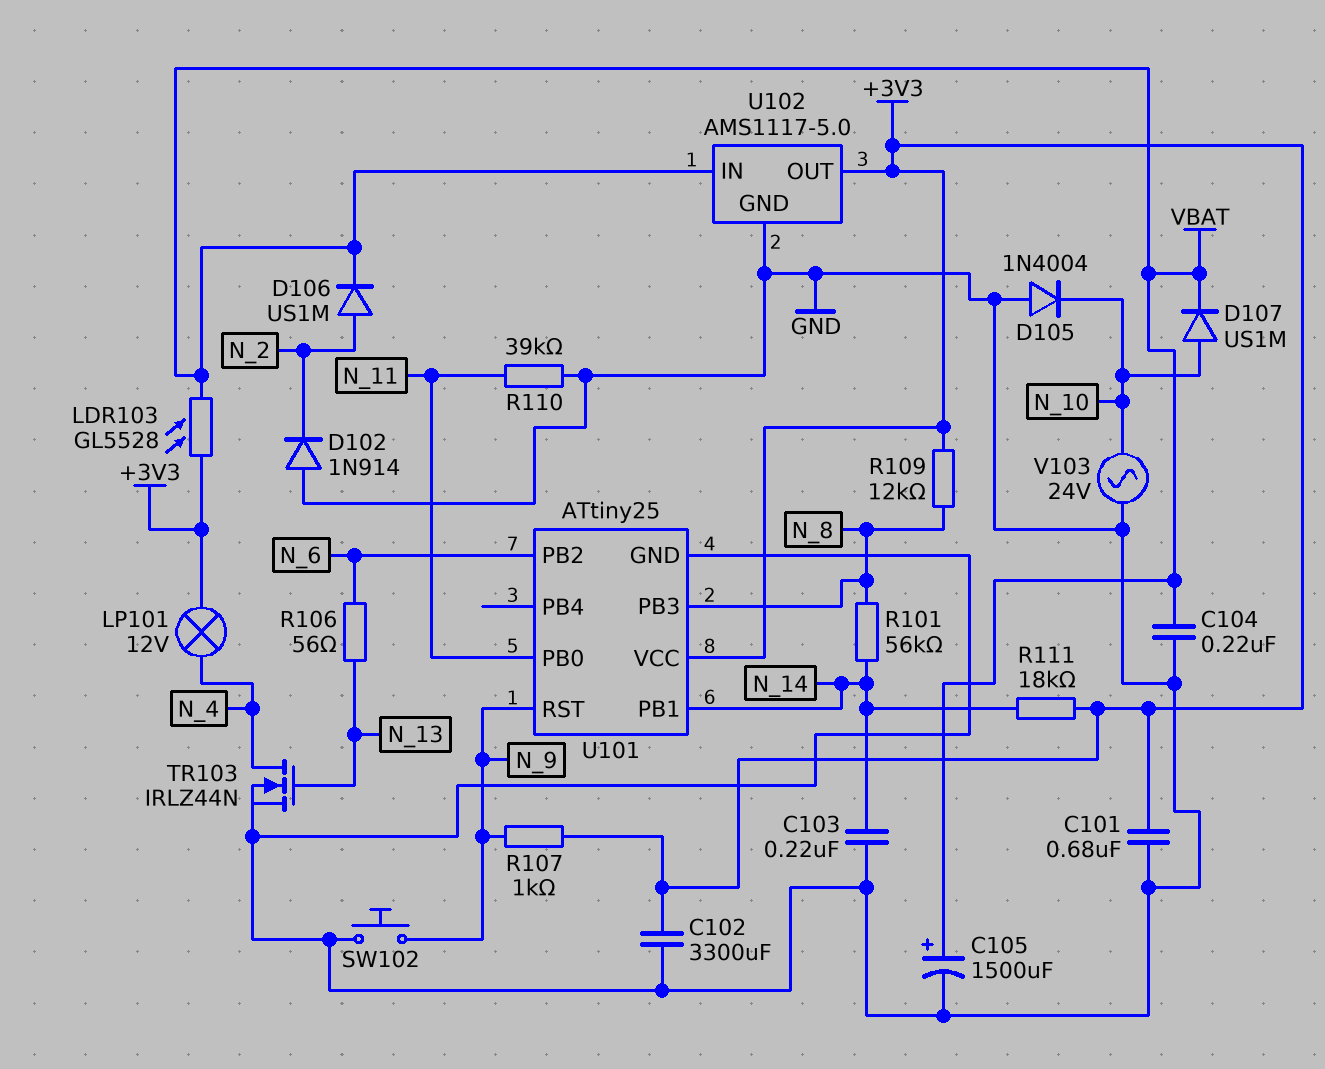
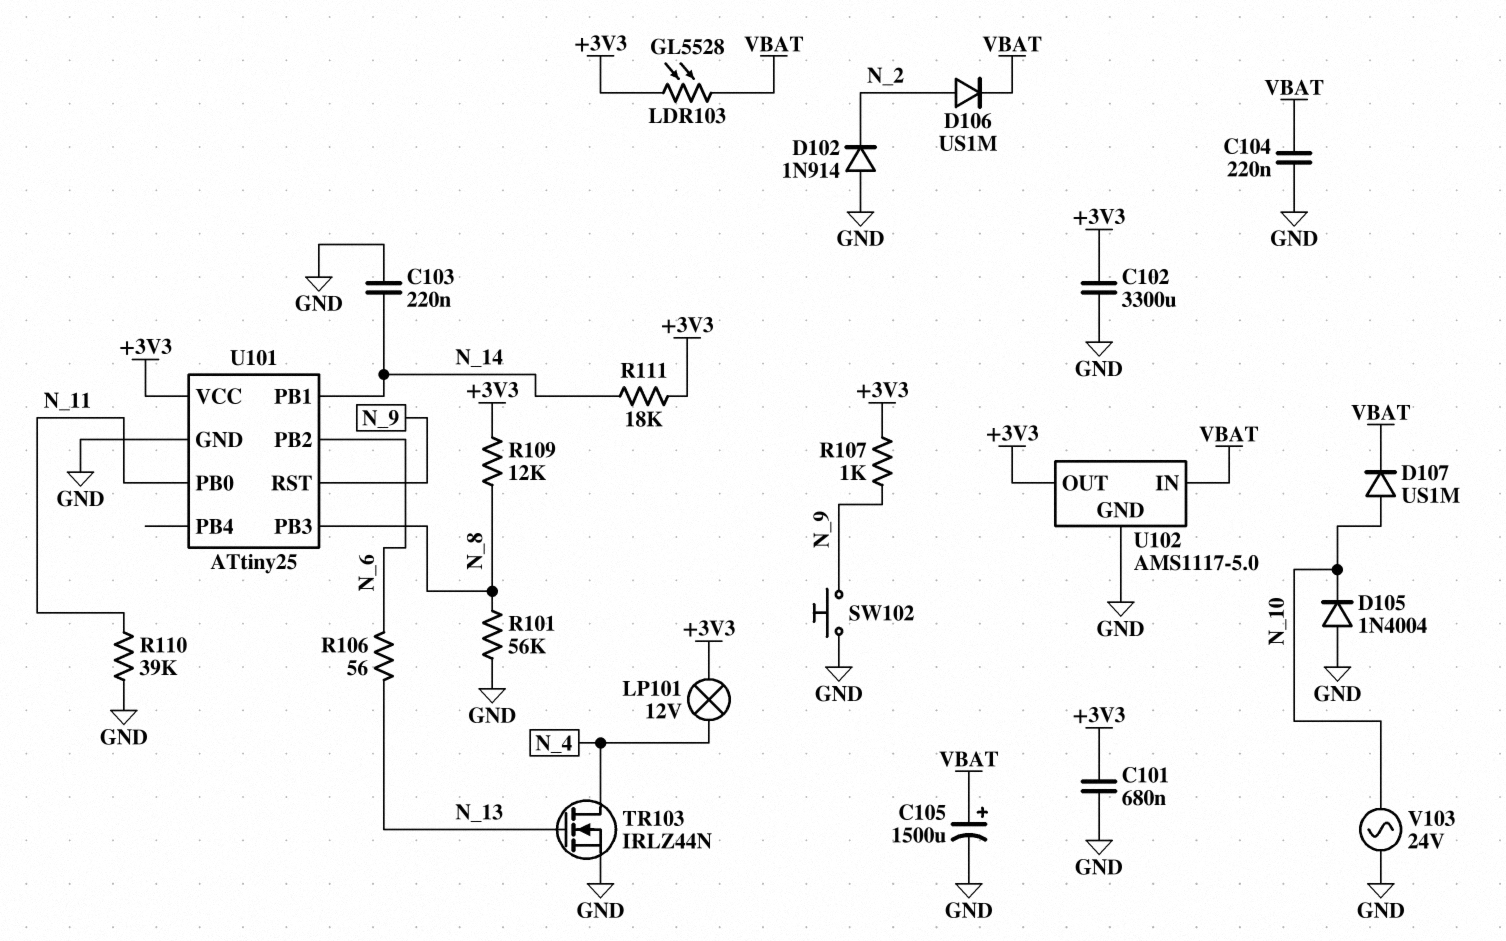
R101: 56k (N_8, N_14) -> 56k (GND, N_8)

